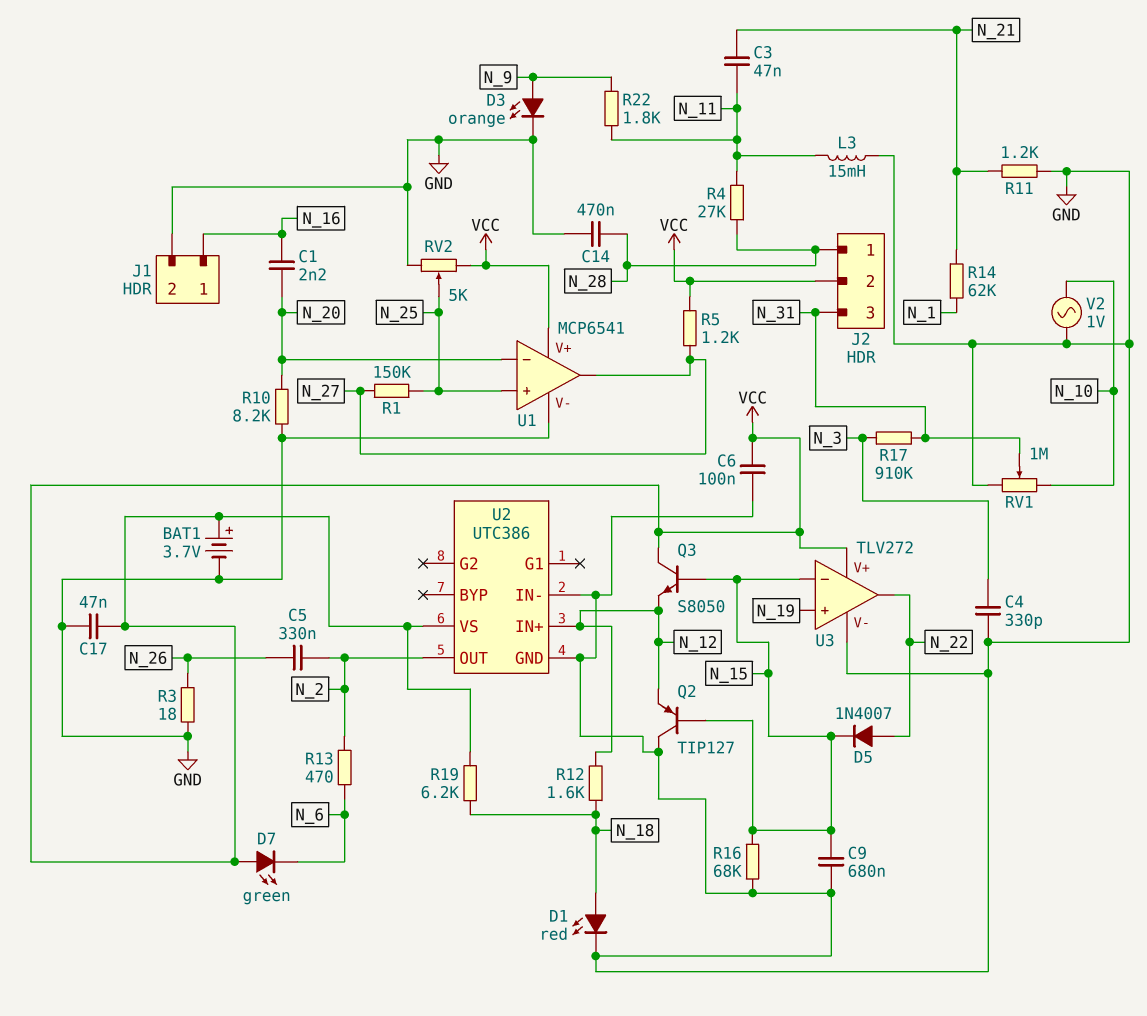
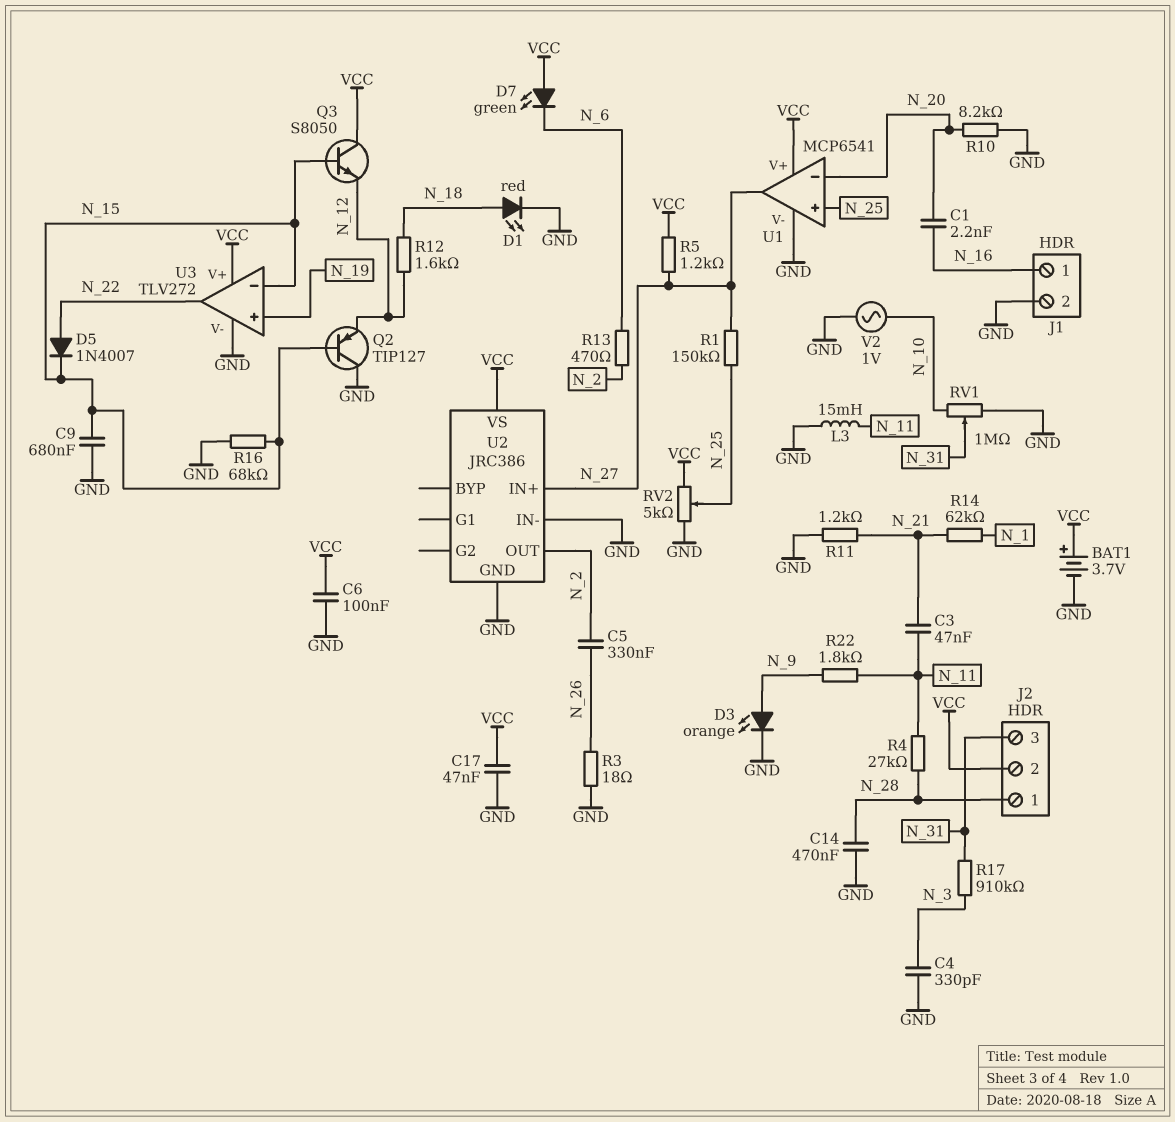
R19: 6.2k (N_18, VCC) -> none
U2: UTC386 -> JRC386
U2 pin IN+: N_12 -> N_27

